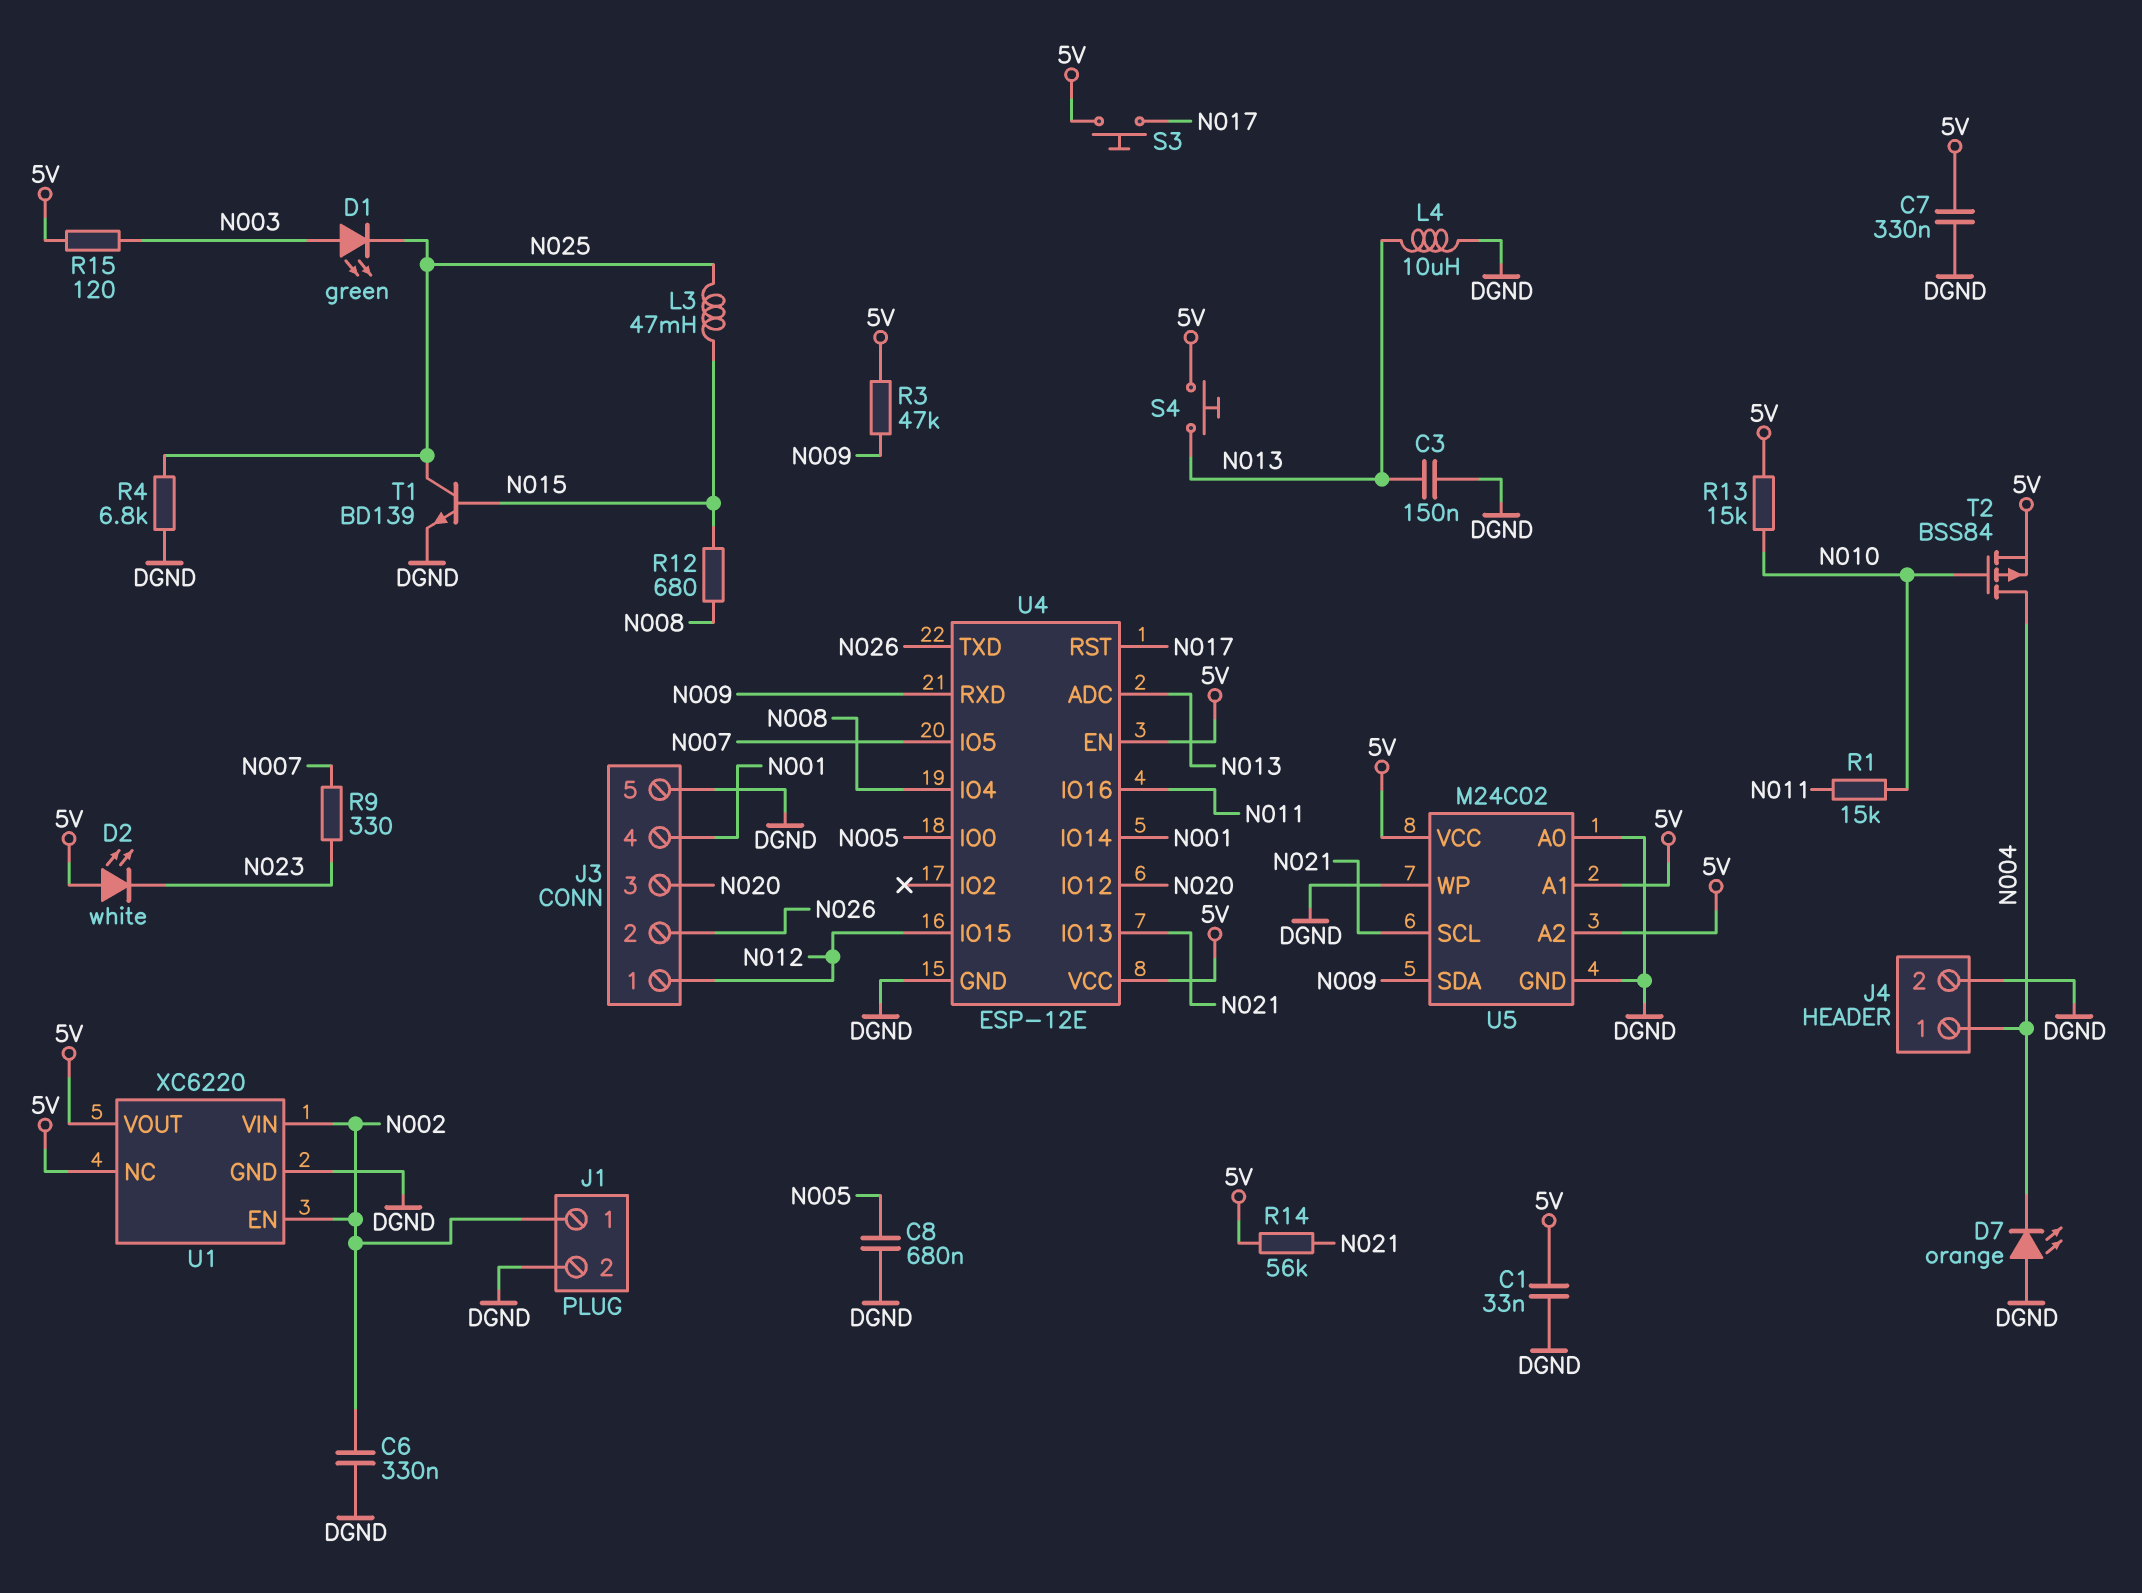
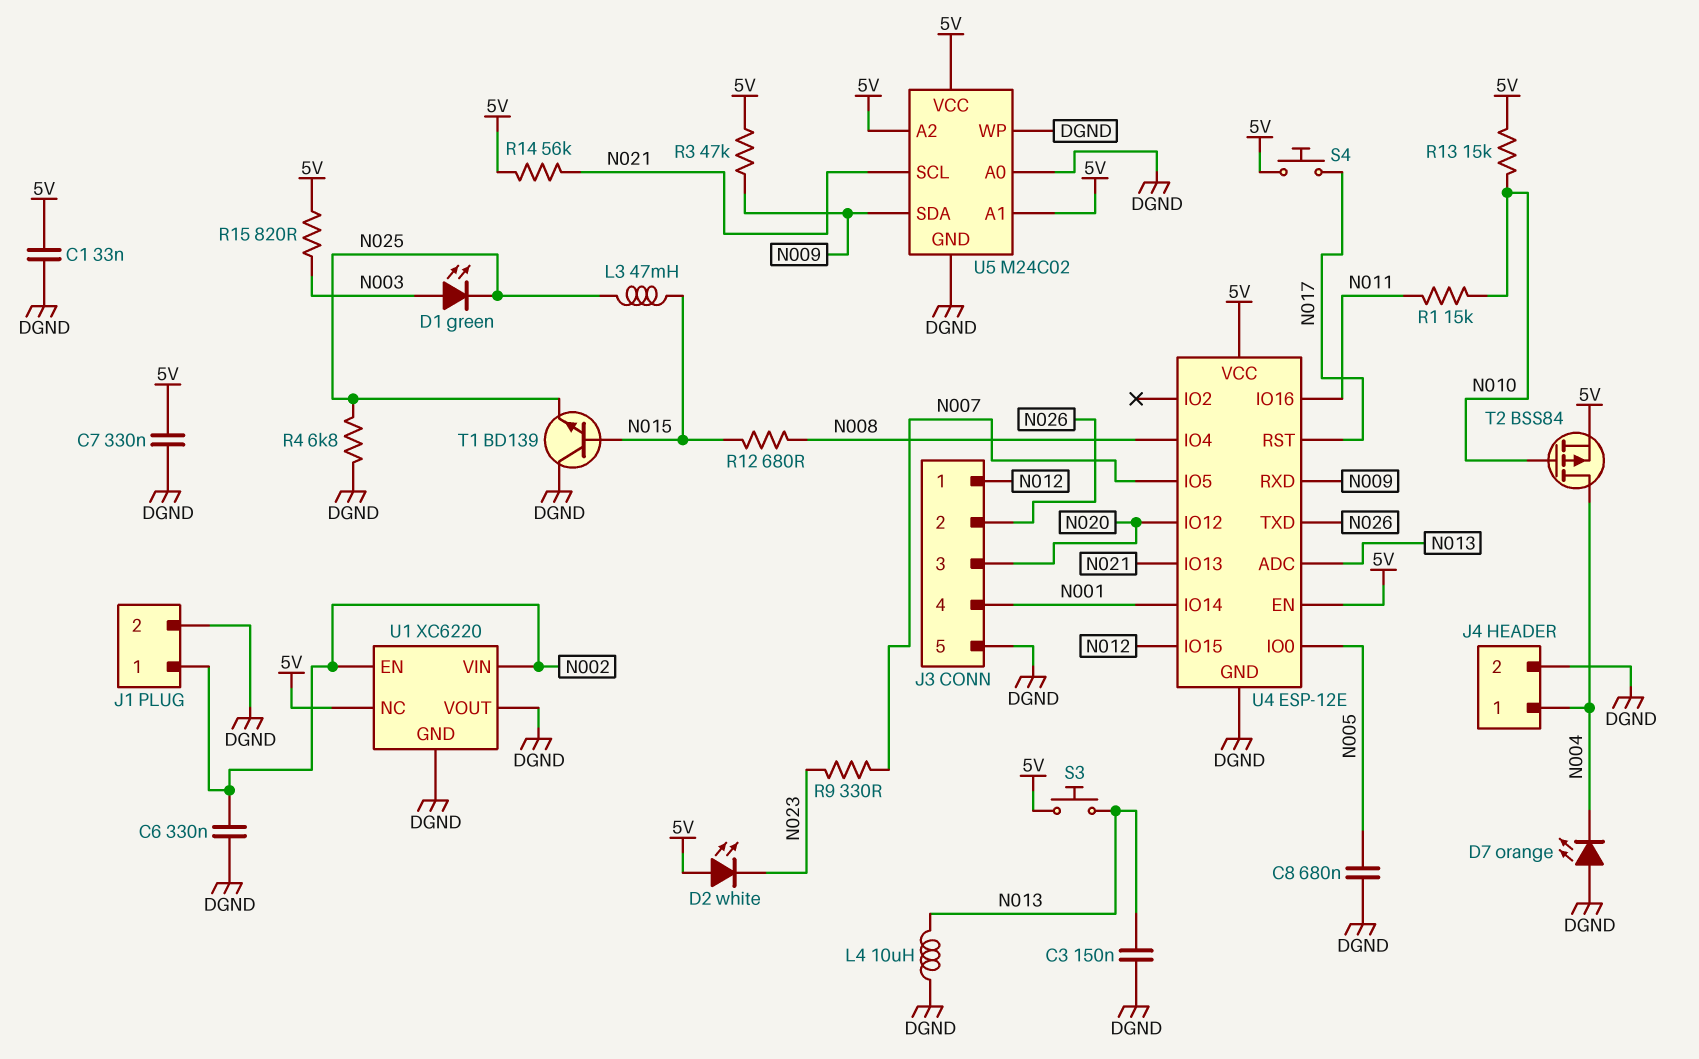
R15: 120 (5V, N003) -> 820 (5V, N003)
S3: button (5V, N017) -> button (5V, N013)
S4: button (5V, N013) -> button (5V, N017)
T1: NPN BD139 (B N015, C N025, E DGND) -> NPN BD139 (B N015, C DGND, E N025)
U1 pin VOUT: 5V -> DGND

